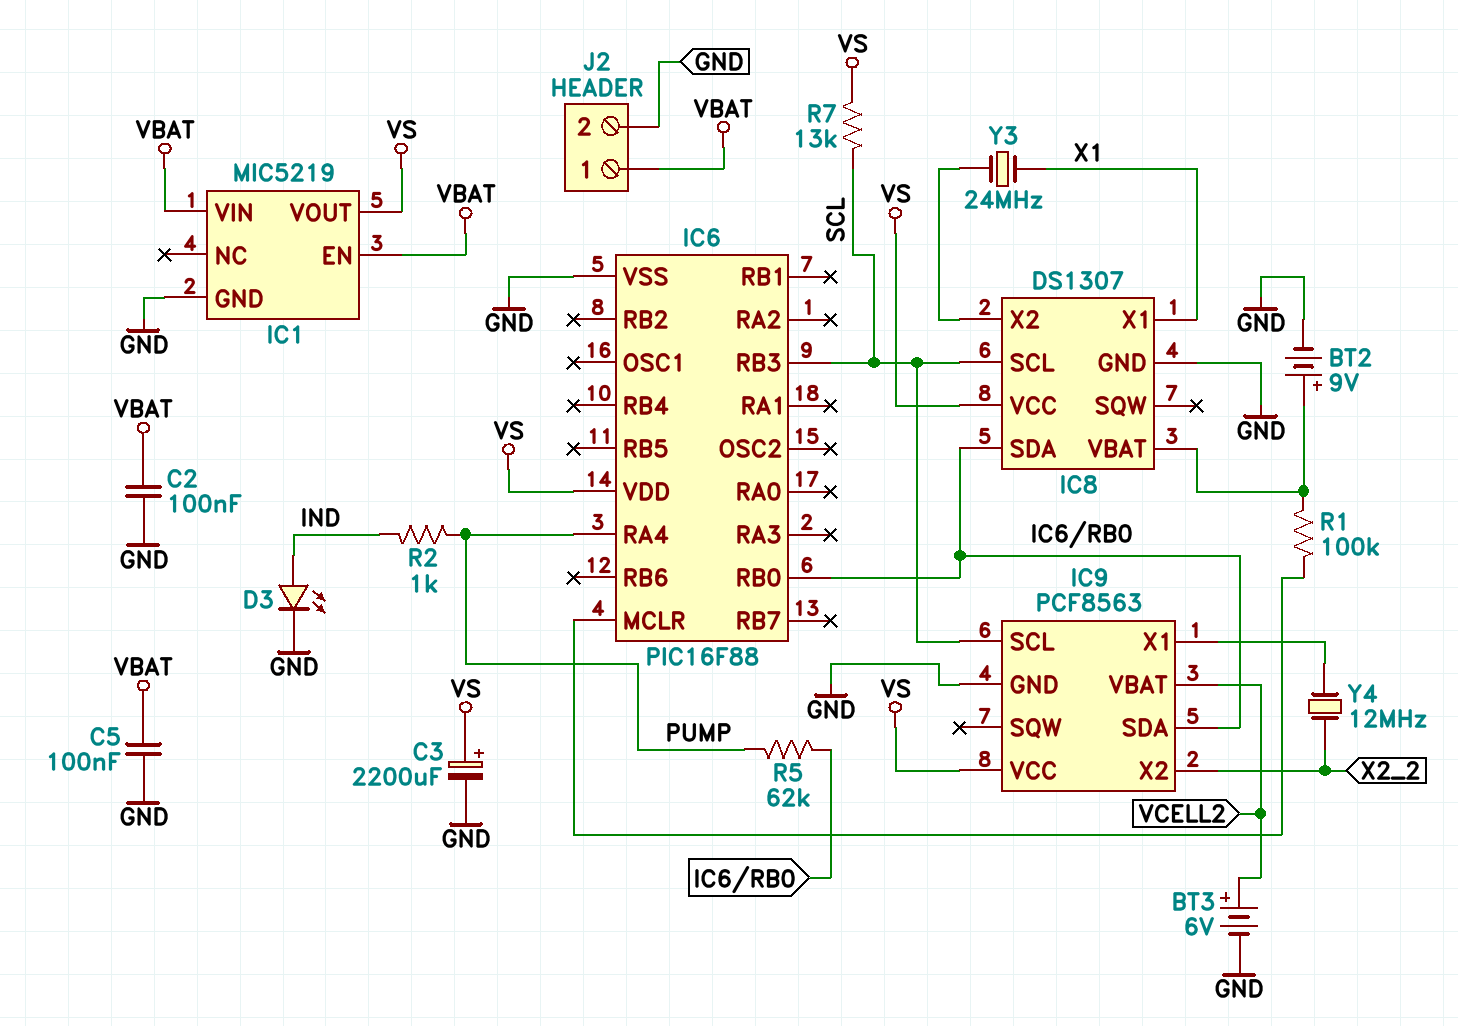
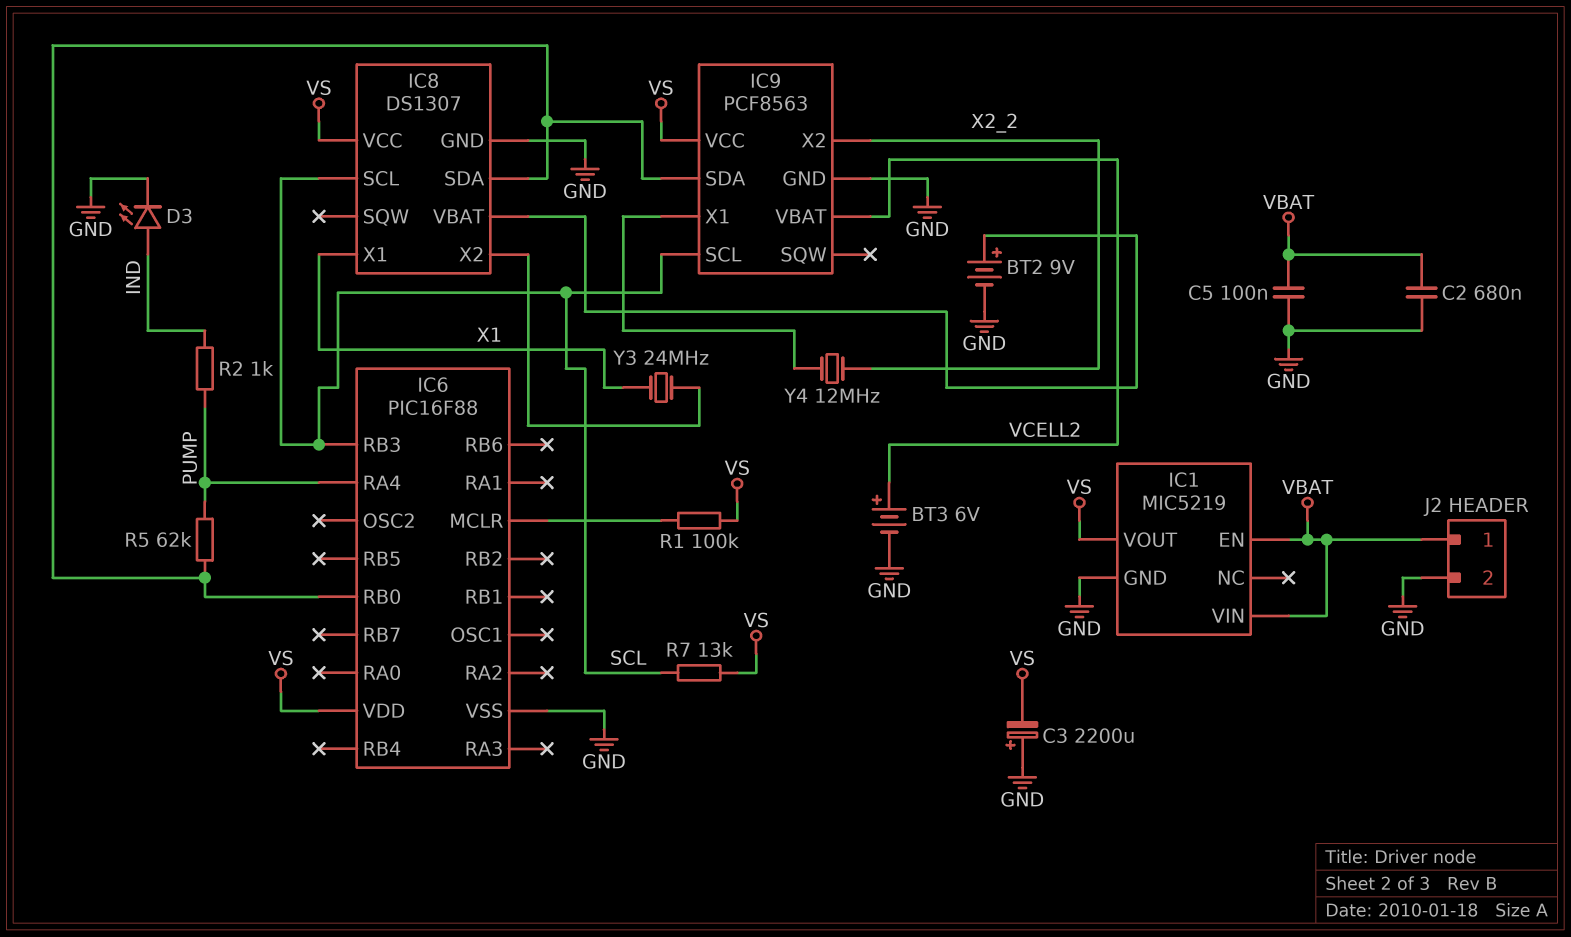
C2: 100nF (GND, VBAT) -> 680nF (GND, VBAT)
C3: 2200uF (plus VS, minus GND) -> 2200uF (plus GND, minus VS)
R1: 100k (IC6/MCLR, IC8/VBAT) -> 100k (IC6/MCLR, VS)

